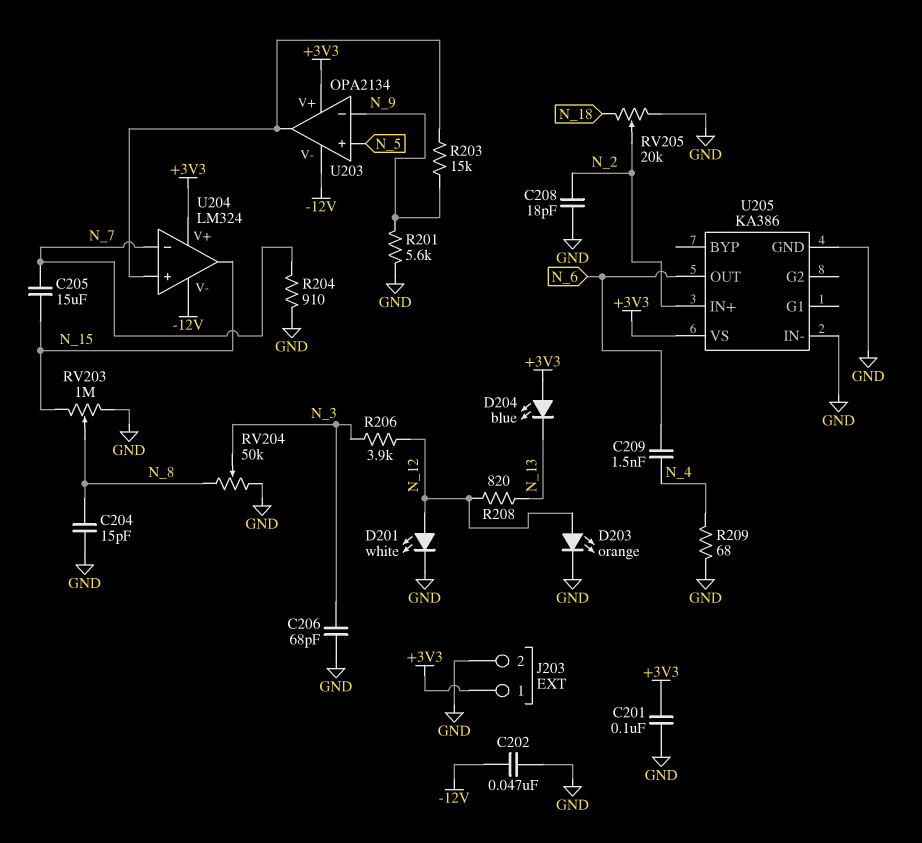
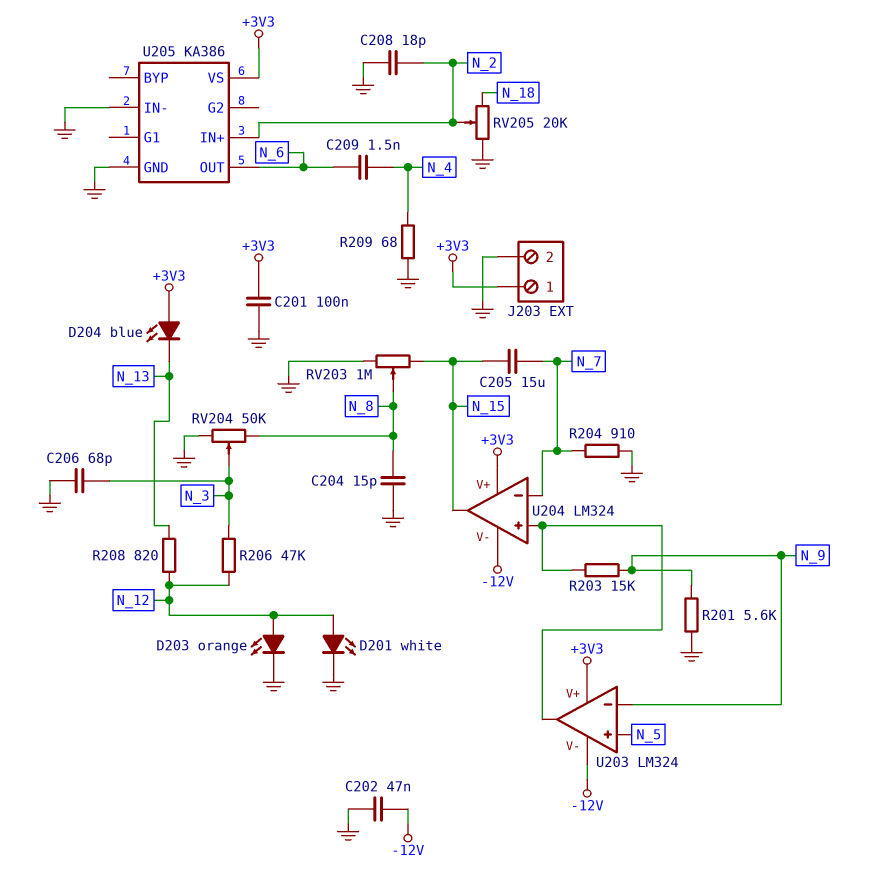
R206: 3.9k (N_3, N_12) -> 47k (N_3, N_12)
U203: OPA2134 -> LM324

